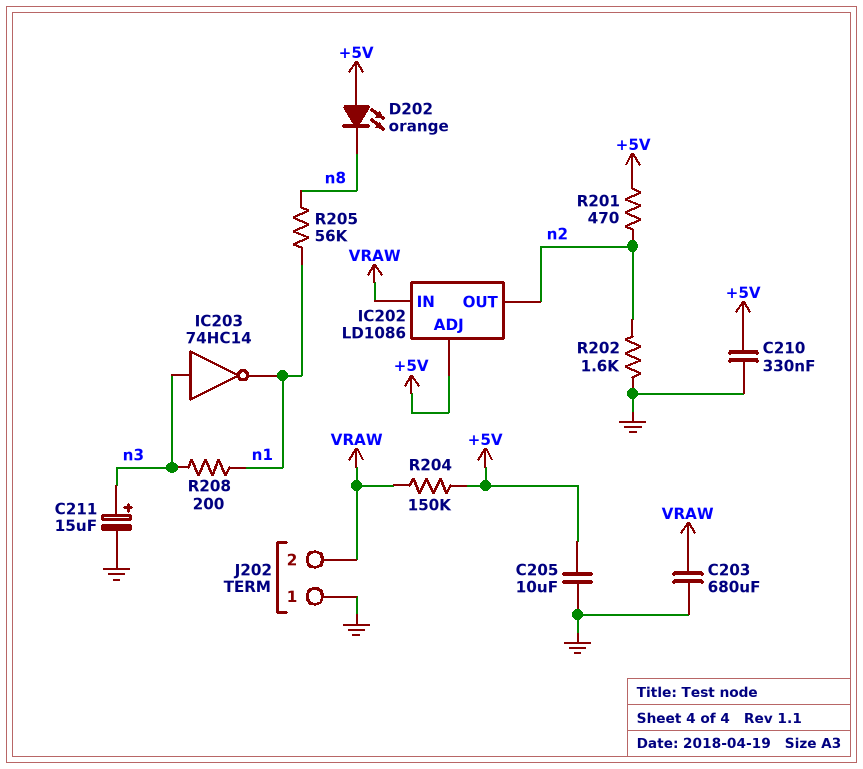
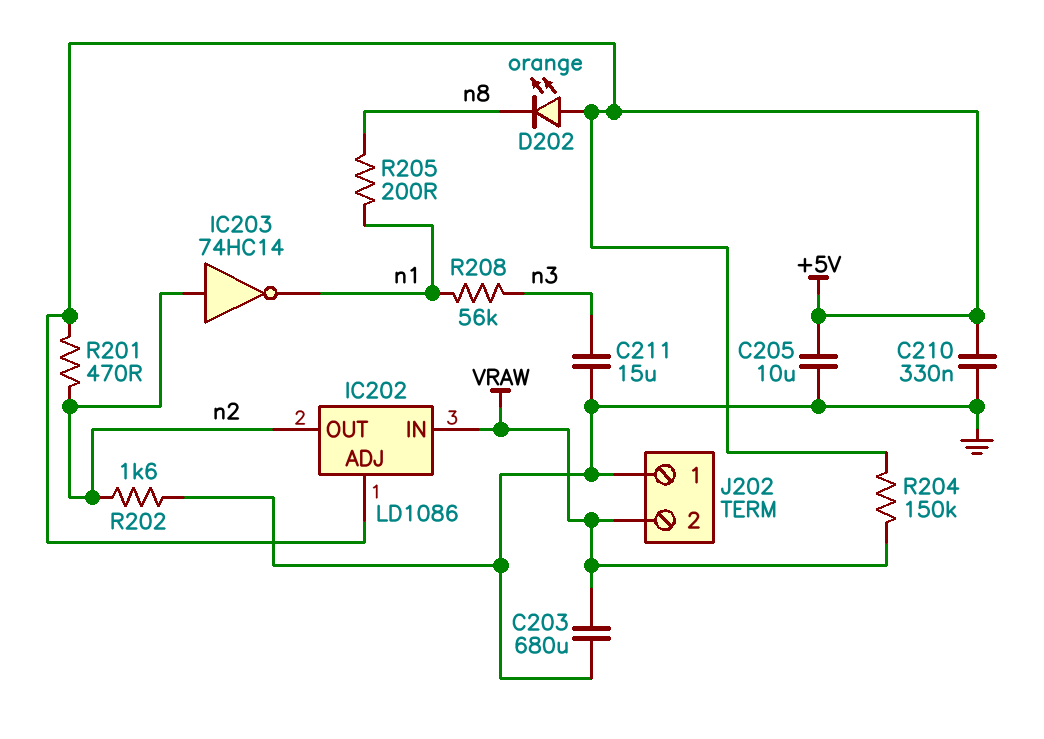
C211: 15uF (plus n3, minus GND) -> 15uF (GND, n3)
IC203: NOT 74HC14 (in n3, out n1) -> NOT 74HC14 (in n2, out n1)
R205: 56k (n1, n8) -> 200 (n1, n8)
R208: 200 (n1, n3) -> 56k (n1, n3)

